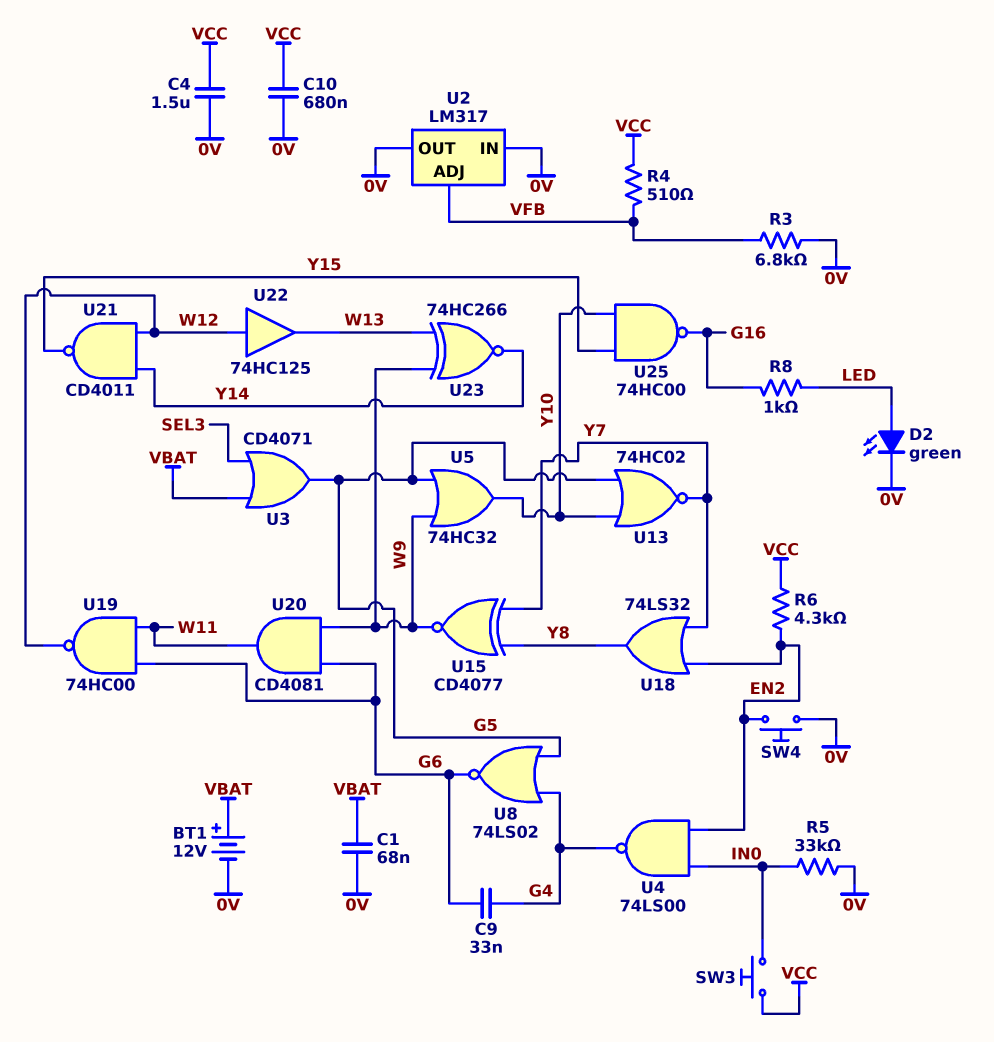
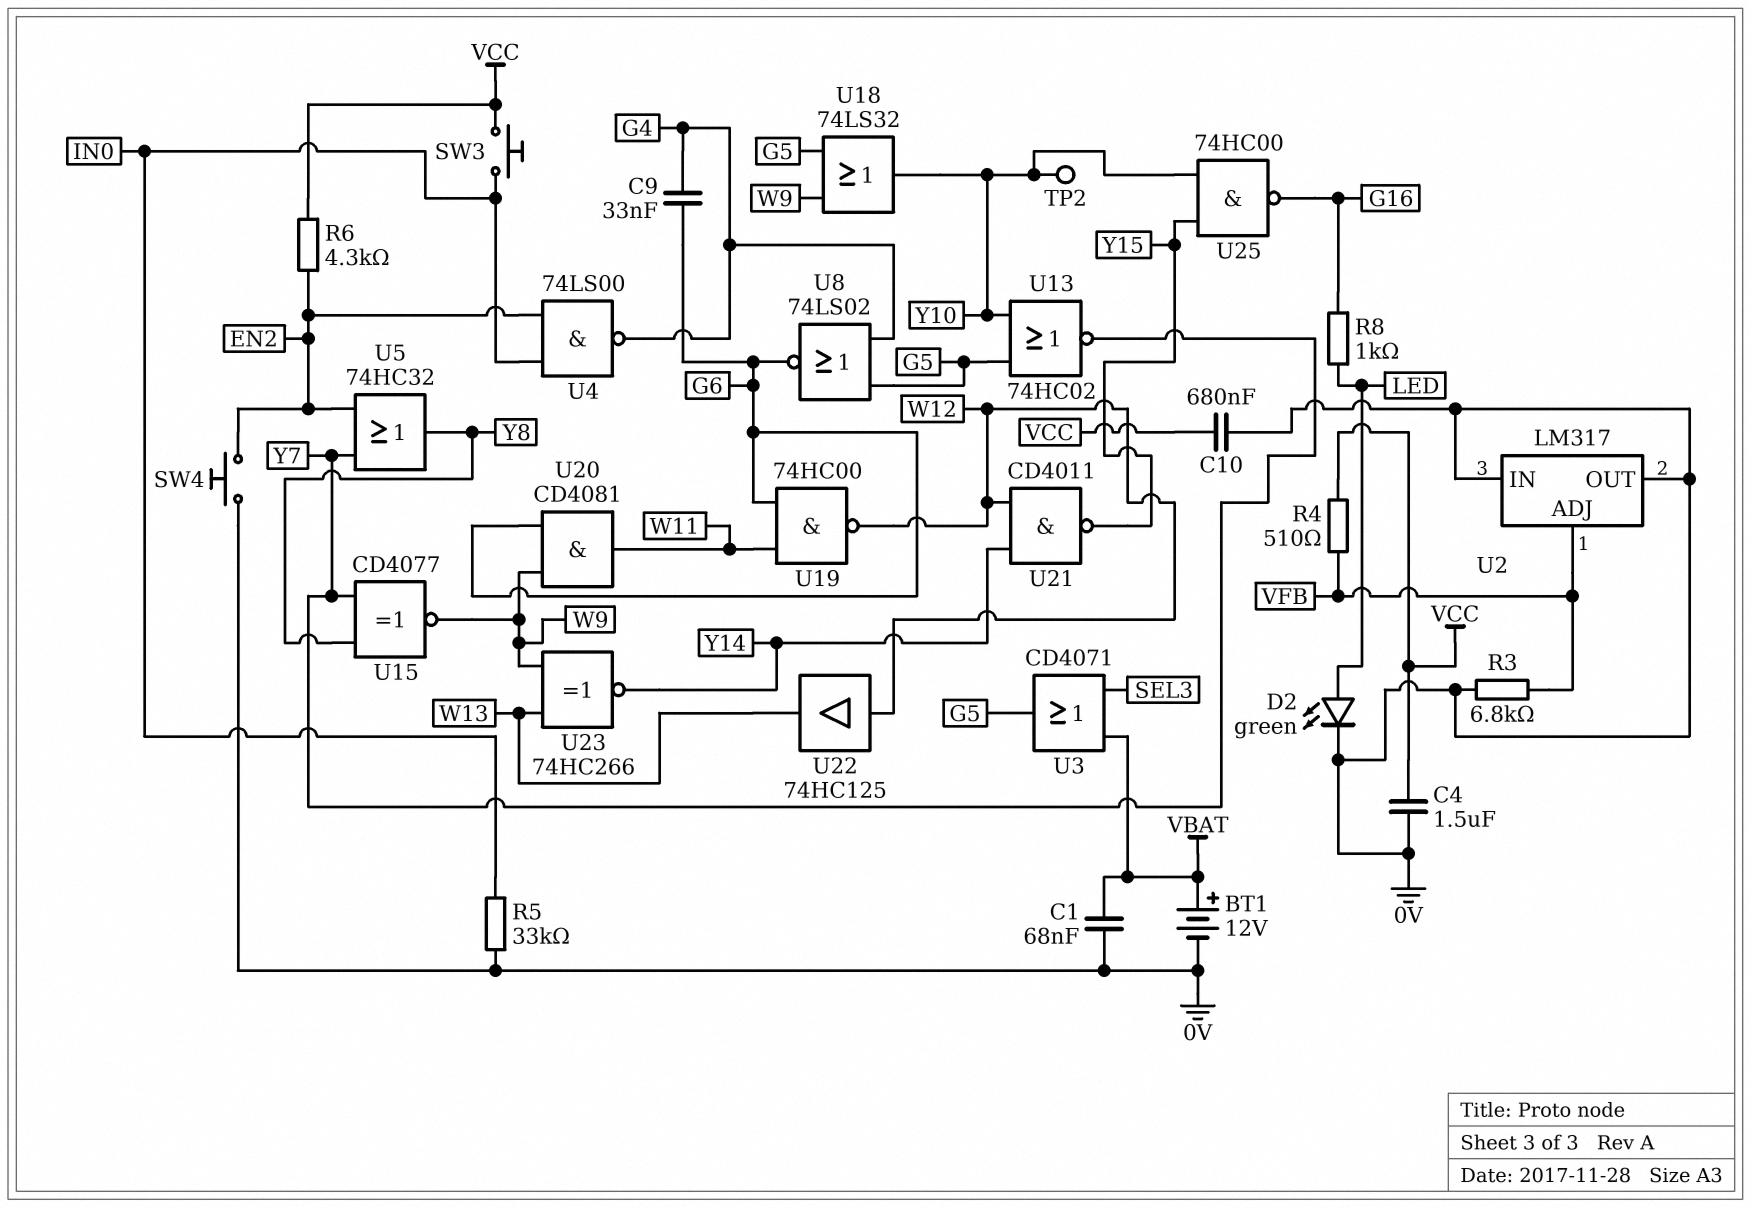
TP2: none -> test point (Y10)
U5: OR 74HC32 (in G5, in W9, out Y10) -> OR 74HC32 (in EN2, in Y7, out Y8)
U18: OR 74LS32 (in EN2, in Y7, out Y8) -> OR 74LS32 (in G5, in W9, out Y10)

